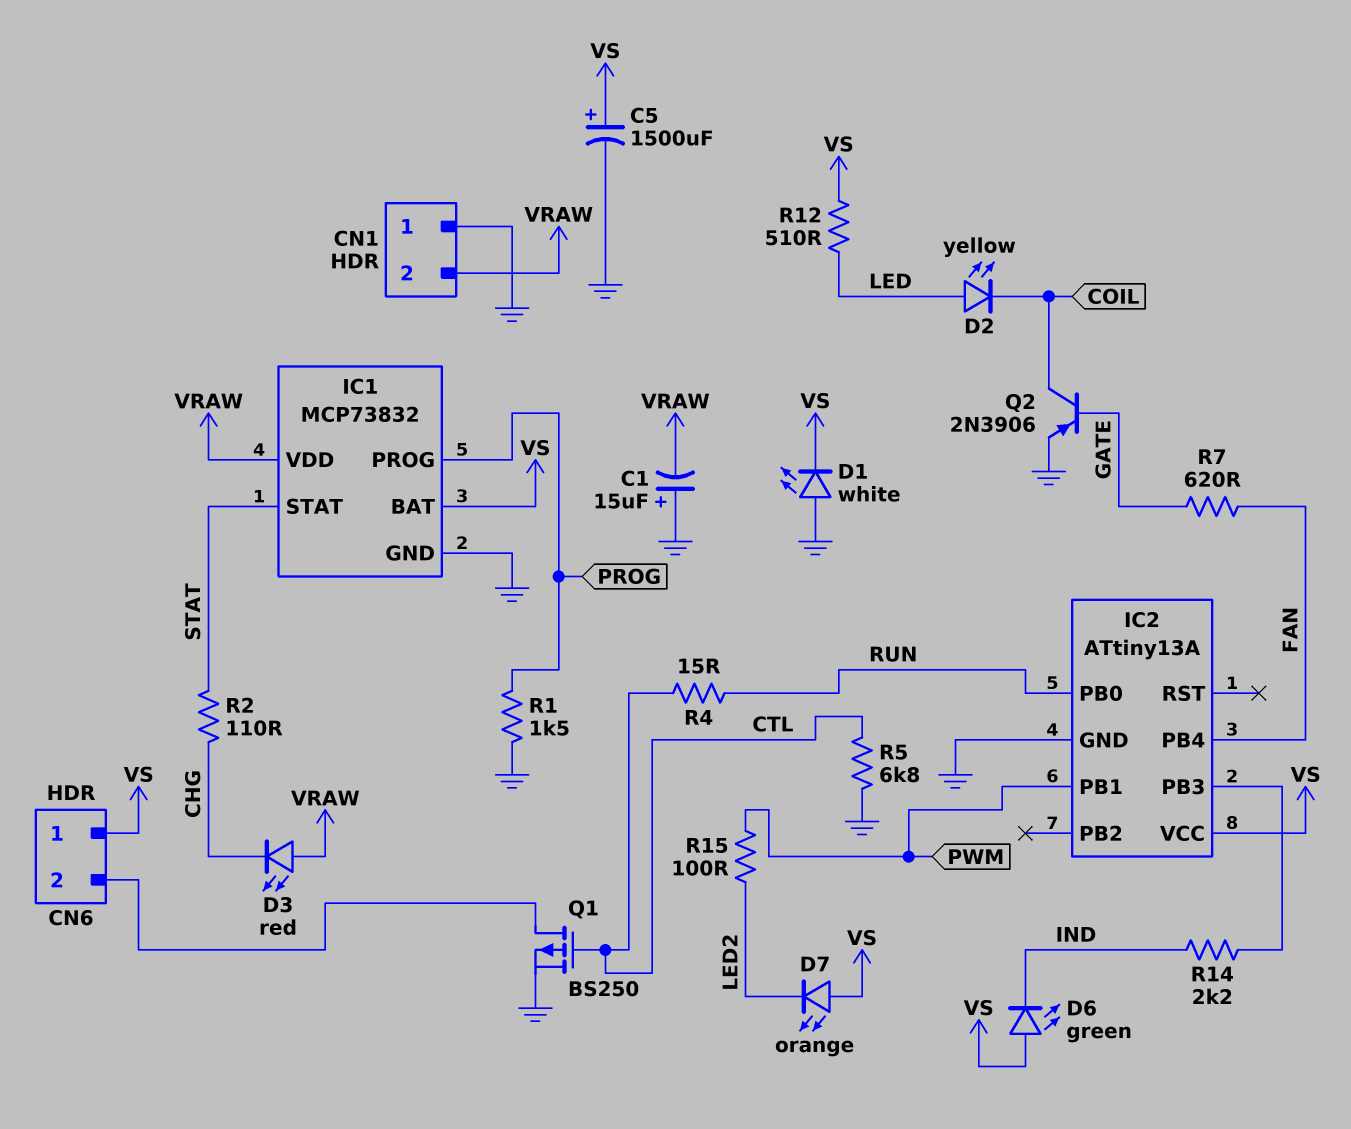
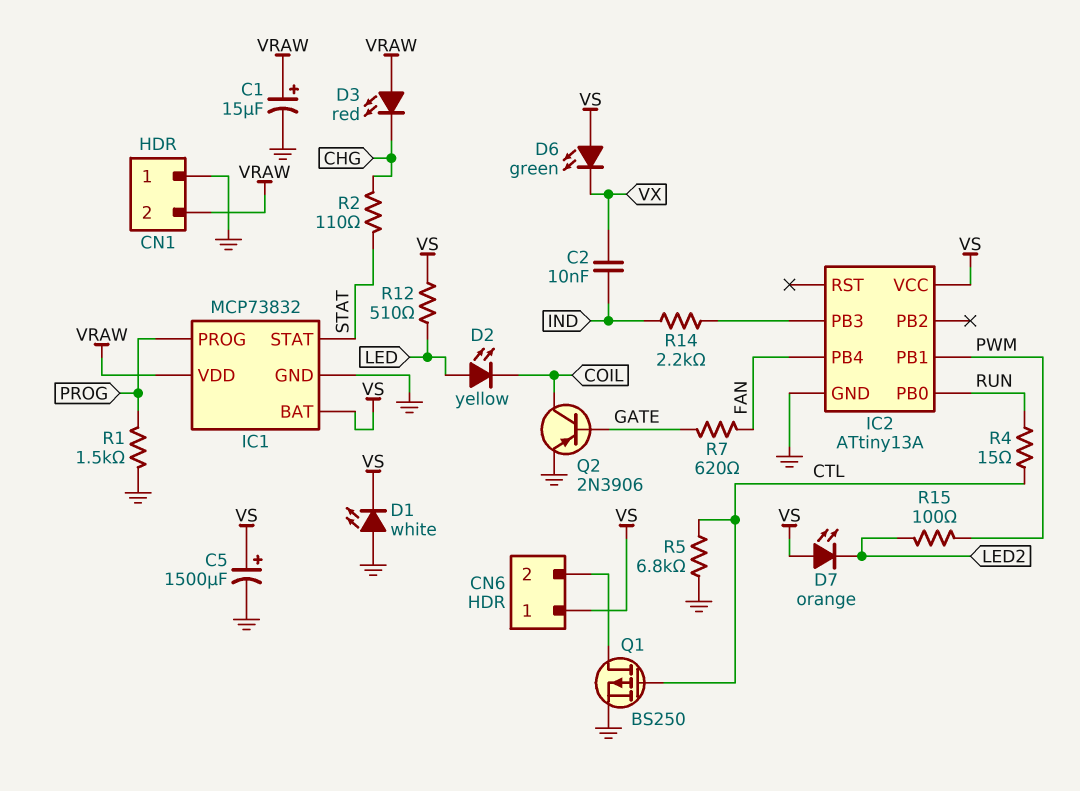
C1: 15uF (plus GND, minus VRAW) -> 15uF (plus VRAW, minus GND)
C2: none -> 10nF (IND, VX)
D6: LED green (A VS, K IND) -> LED green (A VS, K VX)

